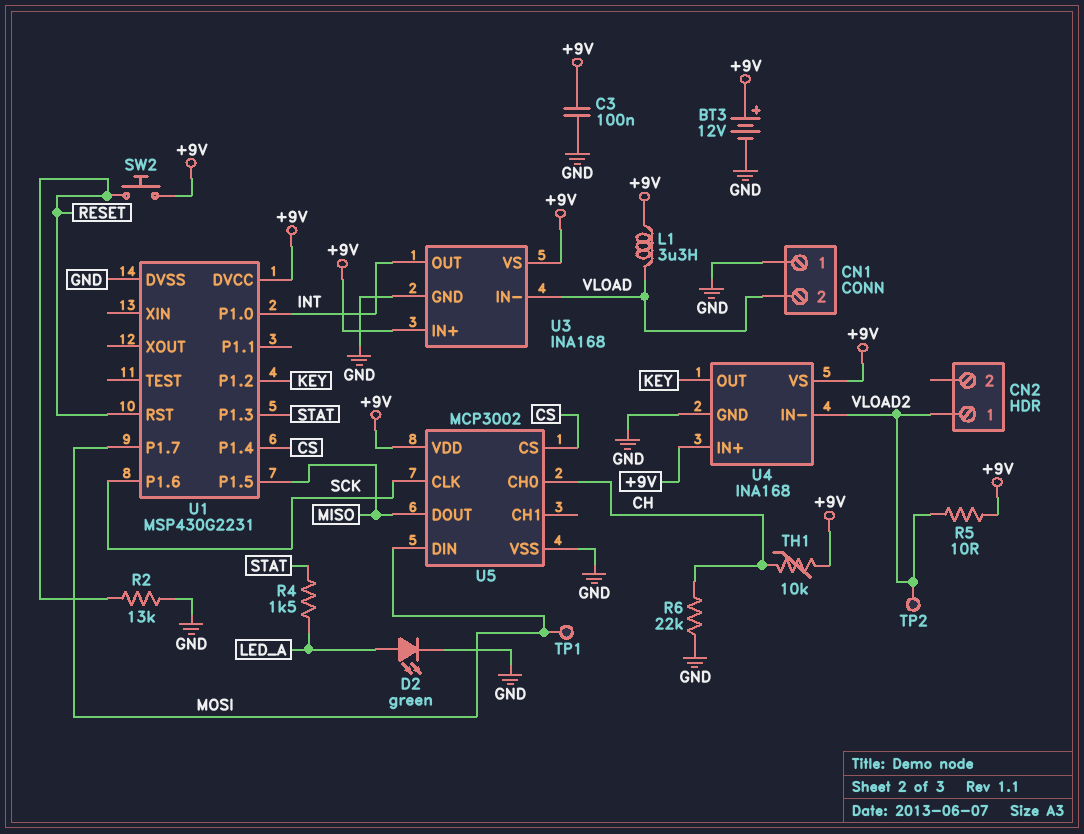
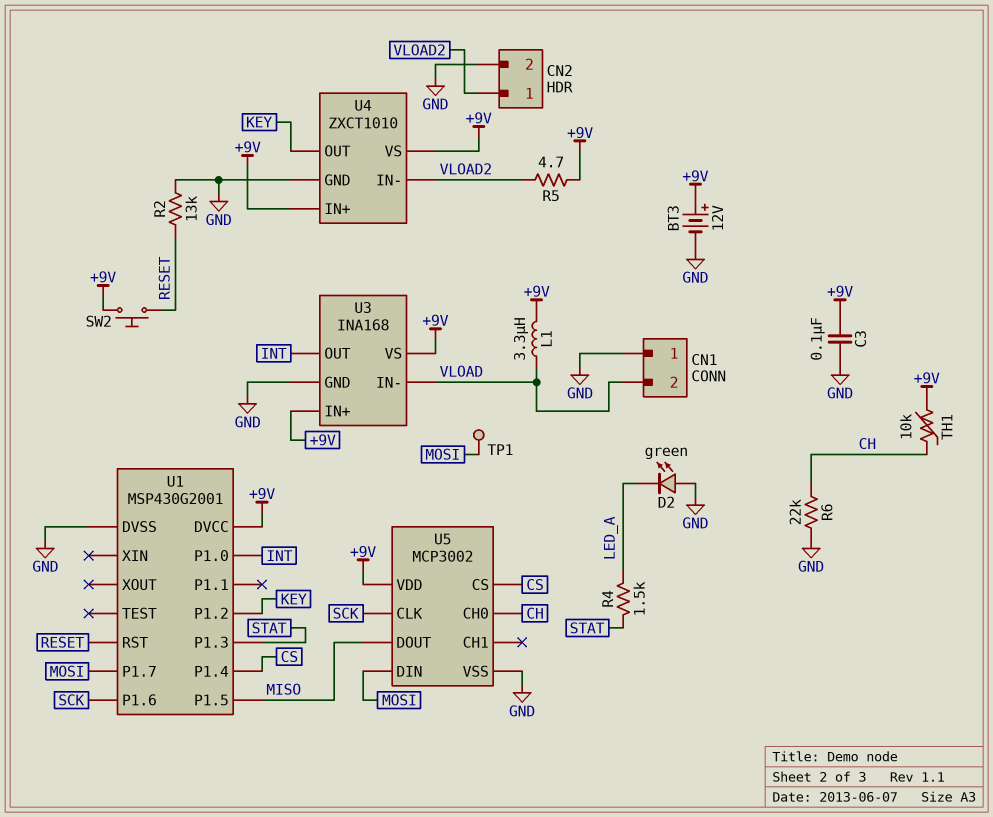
CN2 pin 2: none -> GND
D2: LED green (A LED_A, K GND) -> LED green (A GND, K LED_A)
R5: 10 (+9V, VLOAD2) -> 4.7 (+9V, VLOAD2)
TP2: test point (VLOAD2) -> none
U1: MSP430G2231 -> MSP430G2001
U4: INA168 -> ZXCT1010

